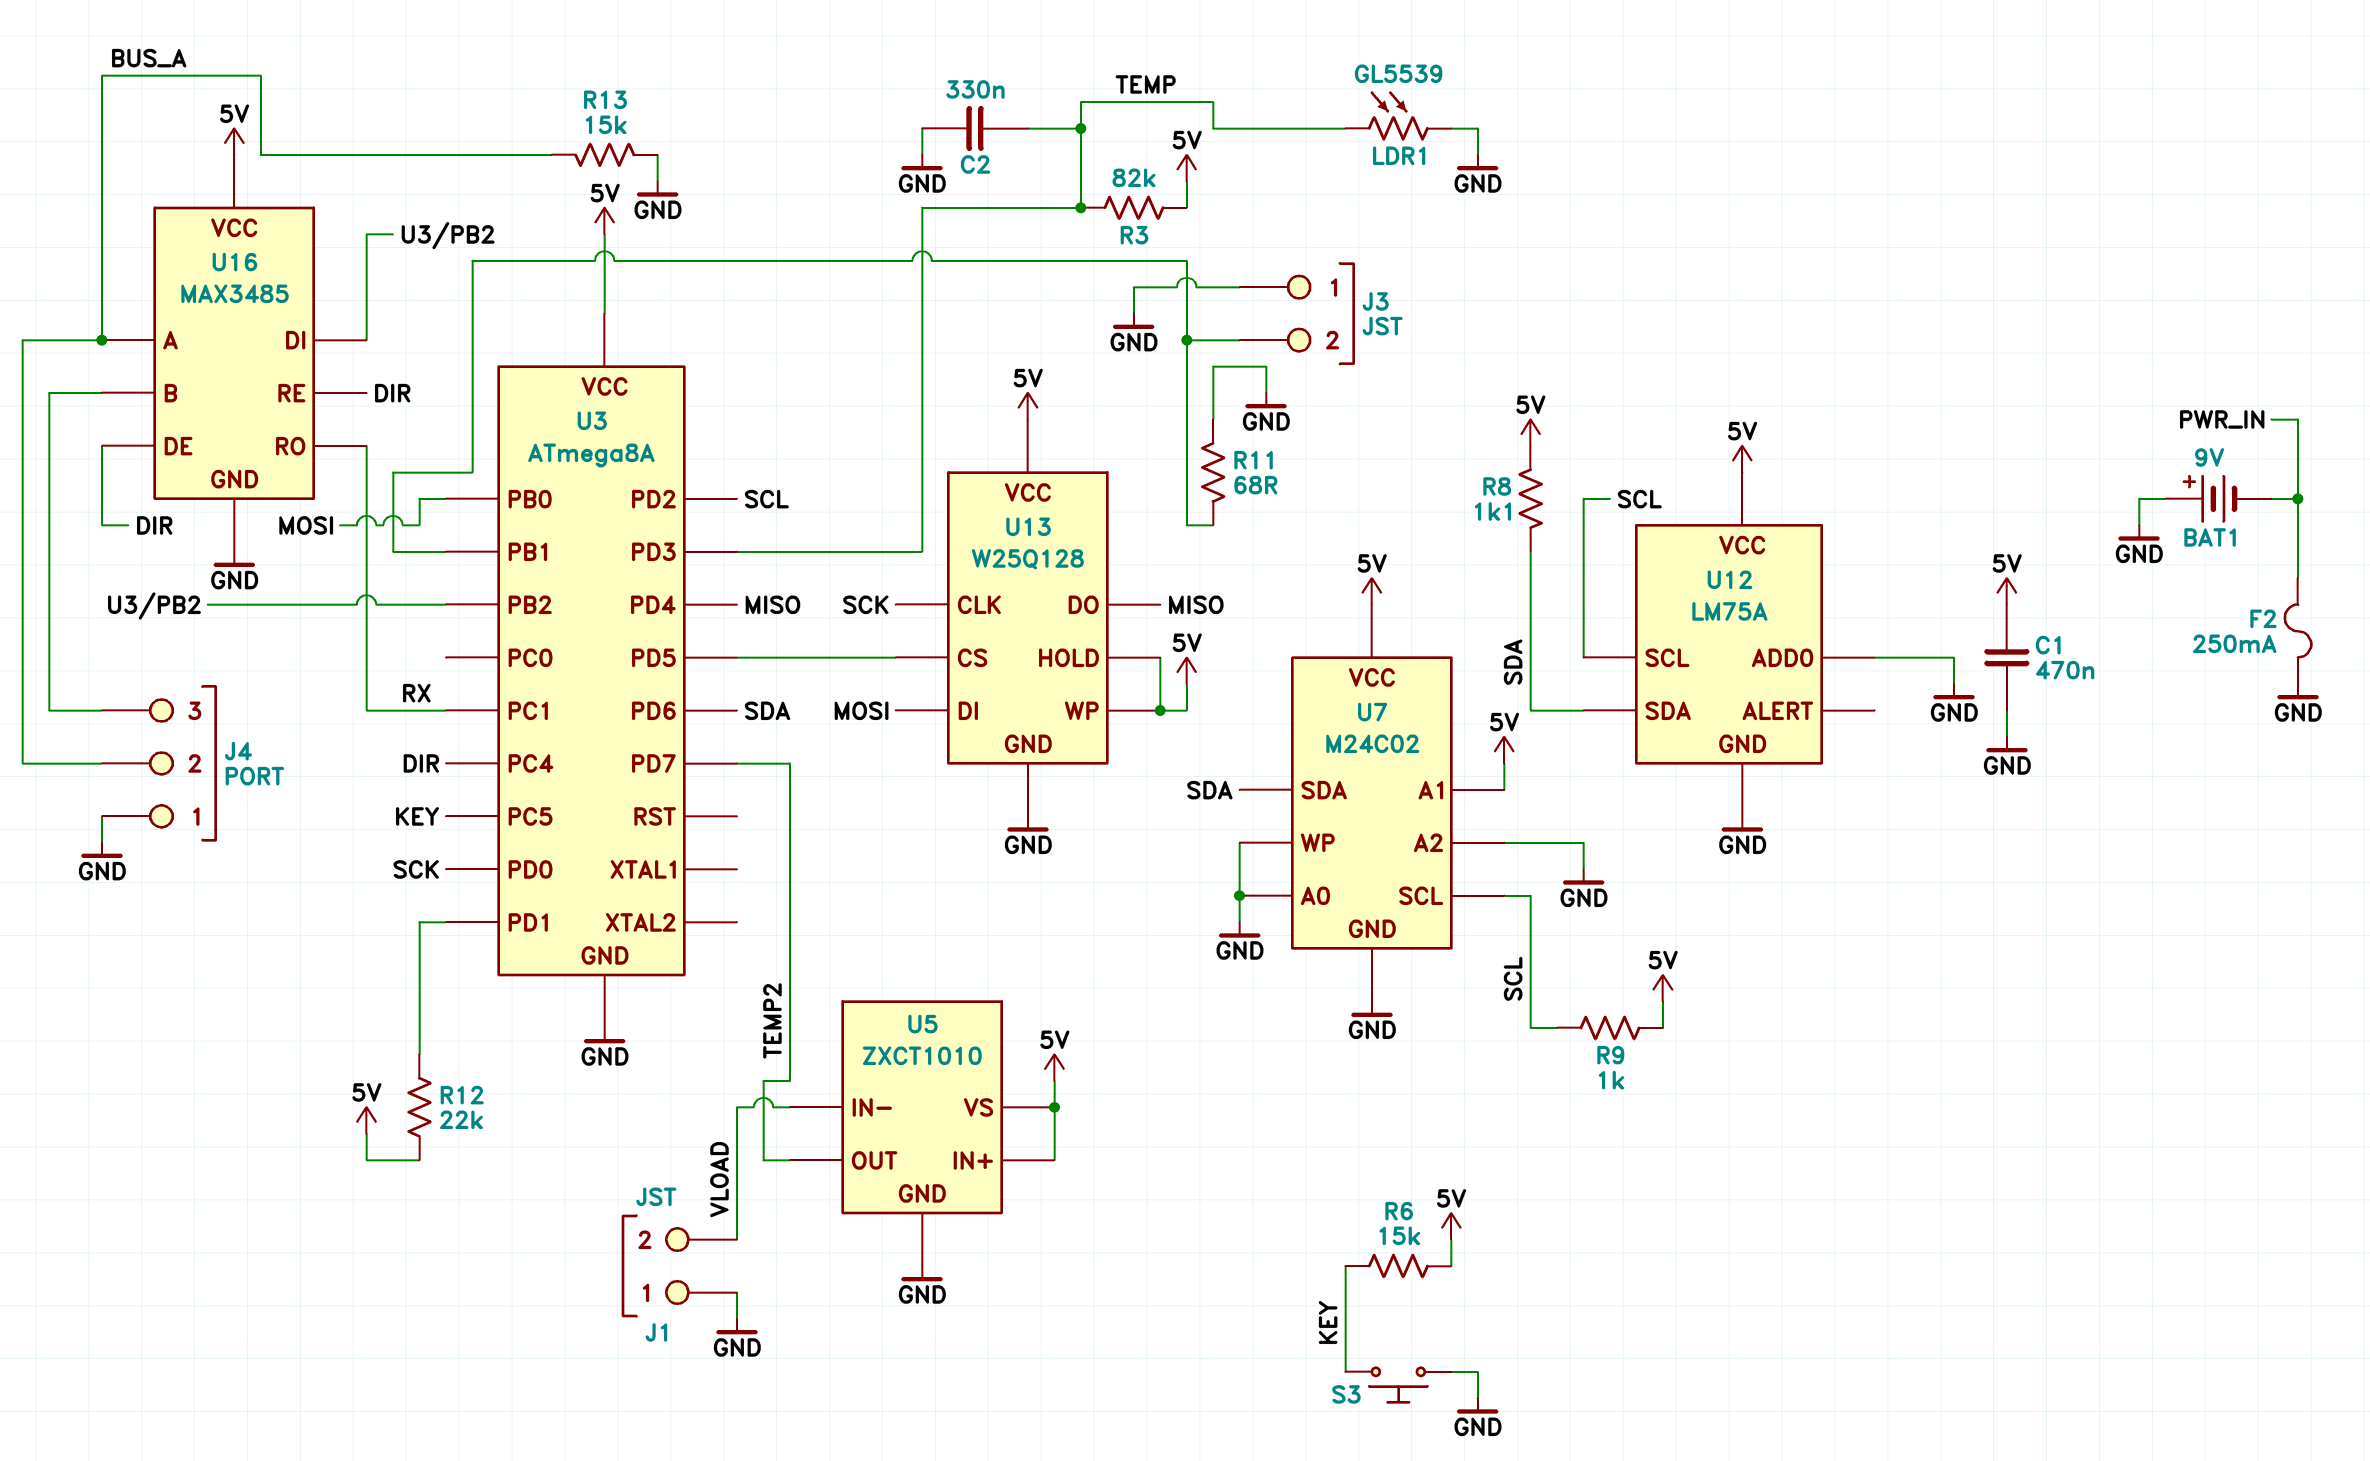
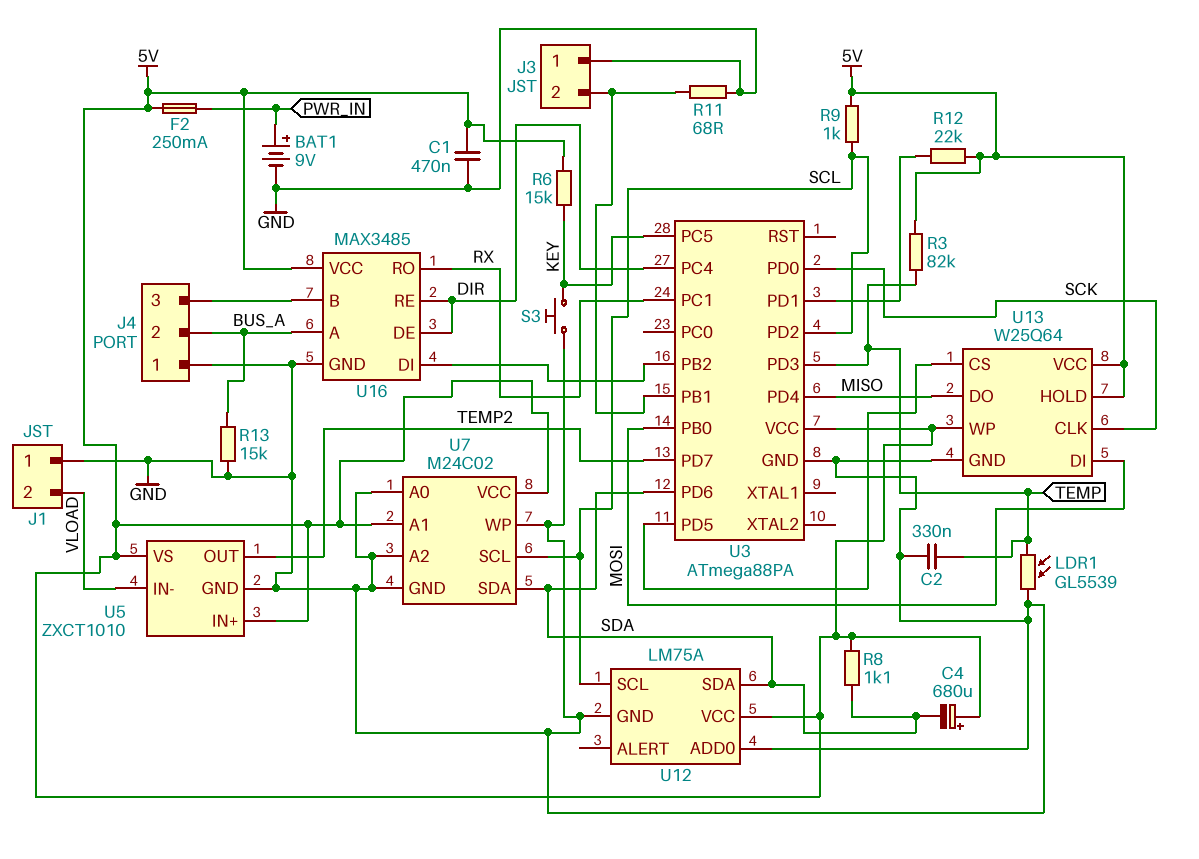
BAT1: 9V (plus GND, minus PWR_IN) -> 9V (plus PWR_IN, minus GND)
C4: none -> 680uF (plus 5V, minus SDA)
F2: 250mA (GND, PWR_IN) -> 250mA (5V, PWR_IN)
U3: ATmega8A -> ATmega88PA
U13: W25Q128 -> W25Q64

